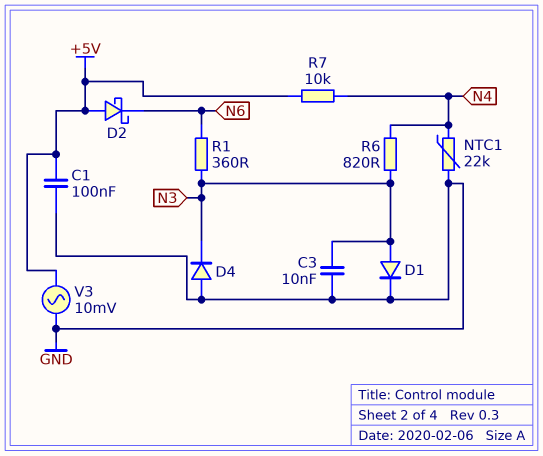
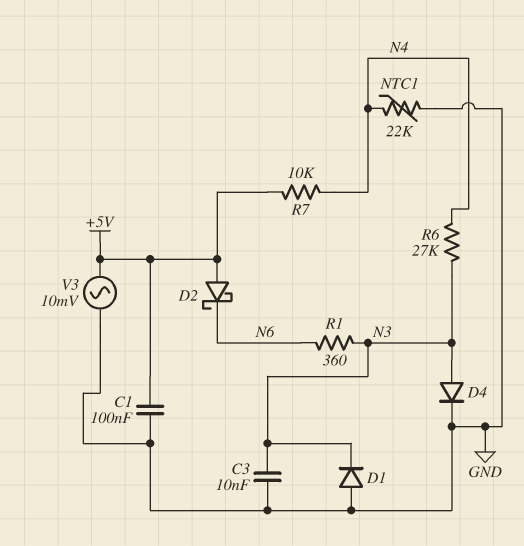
D1: diode (A N3, K GND) -> diode (A GND, K N3)
D4: diode (A GND, K N3) -> diode (A N3, K GND)
R6: 820 (N3, N4) -> 27k (N3, N4)

